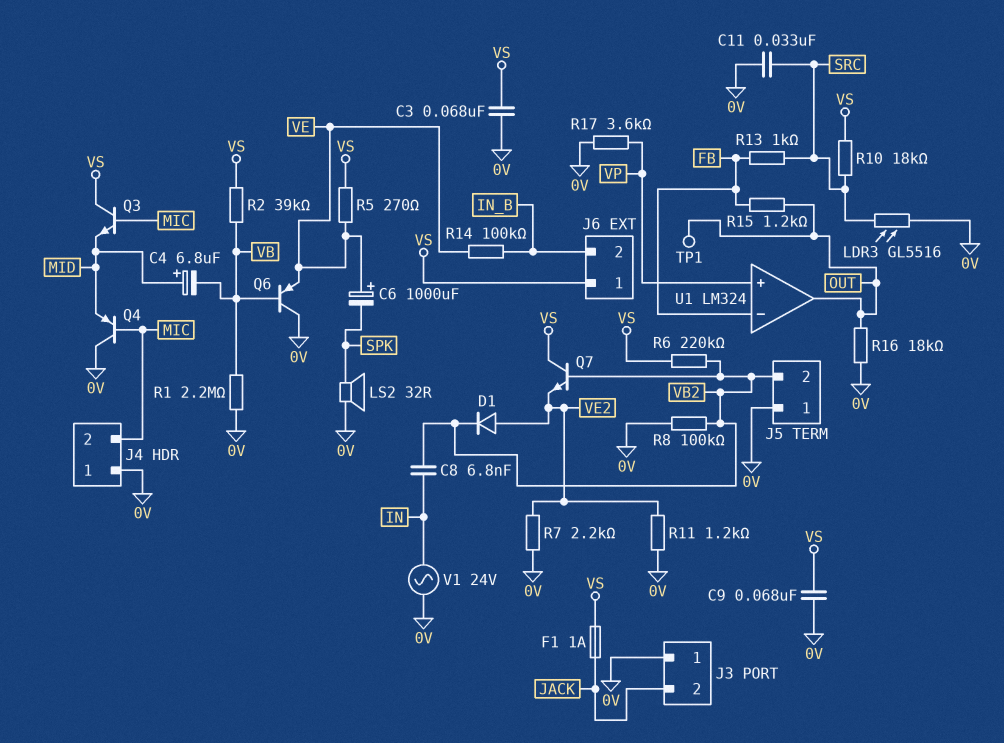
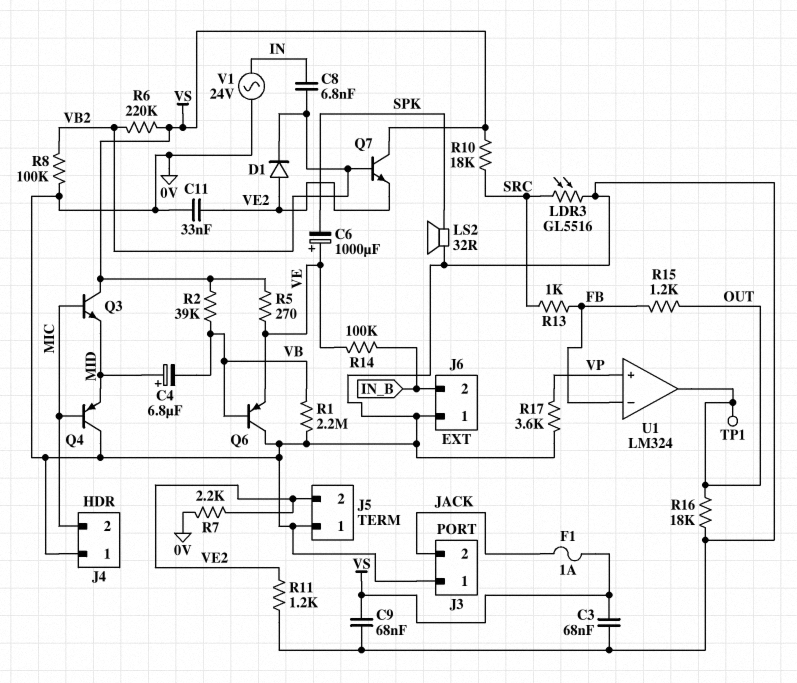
C11: 33nF (0V, SRC) -> 33nF (0V, VE2)
J5 pin 2: VB2 -> VE2
J6 pin 1: VS -> 0V

